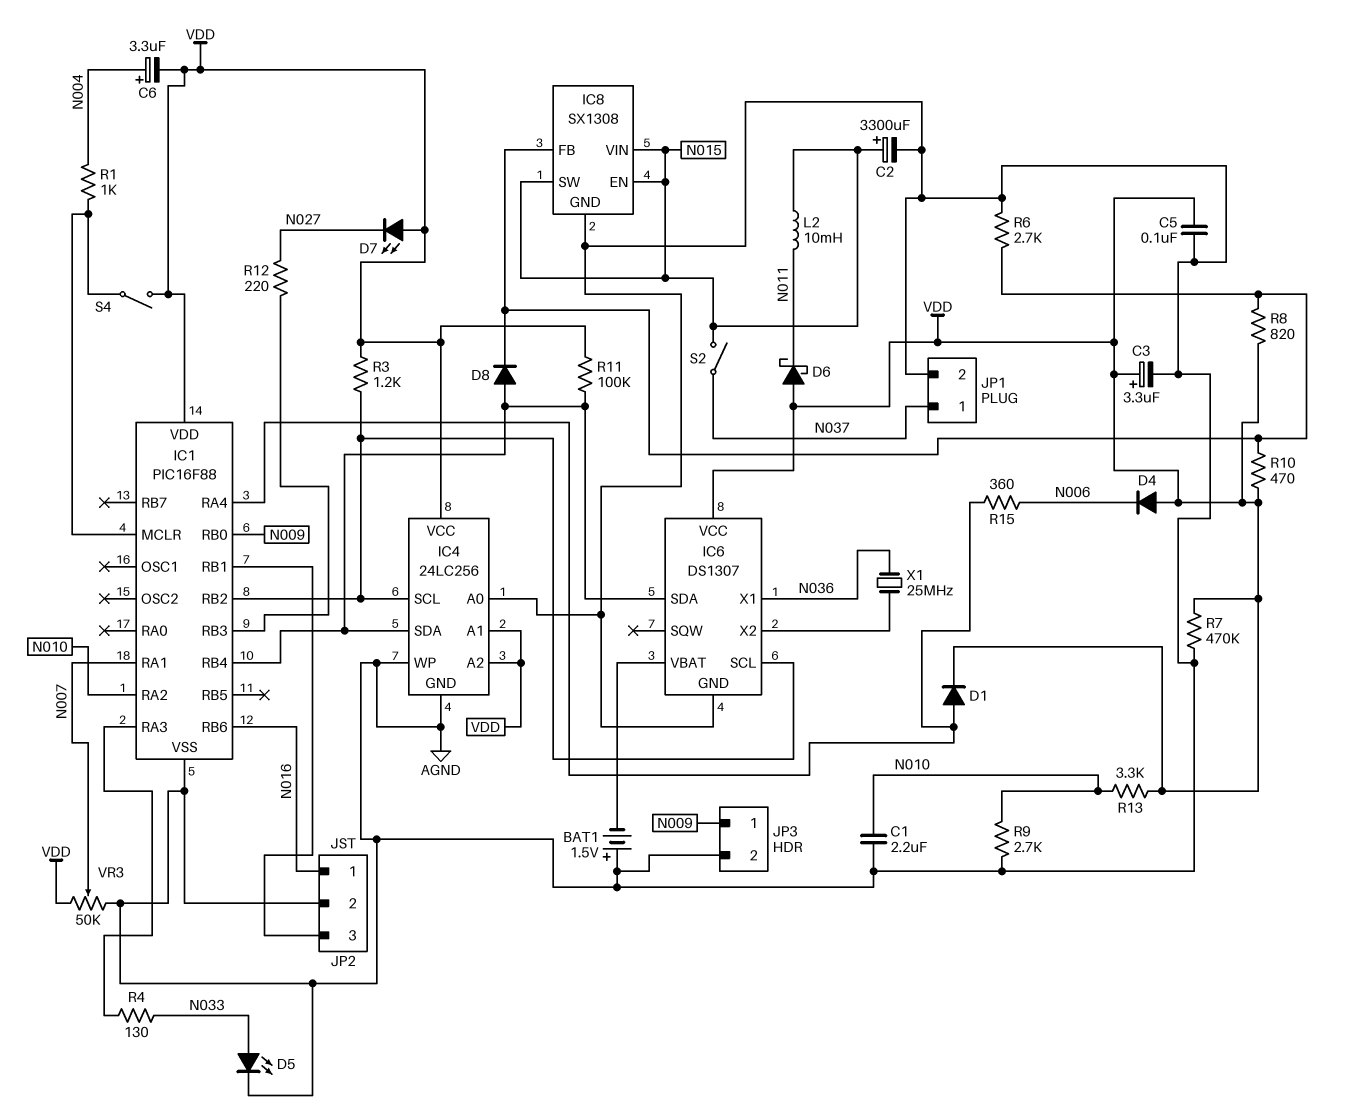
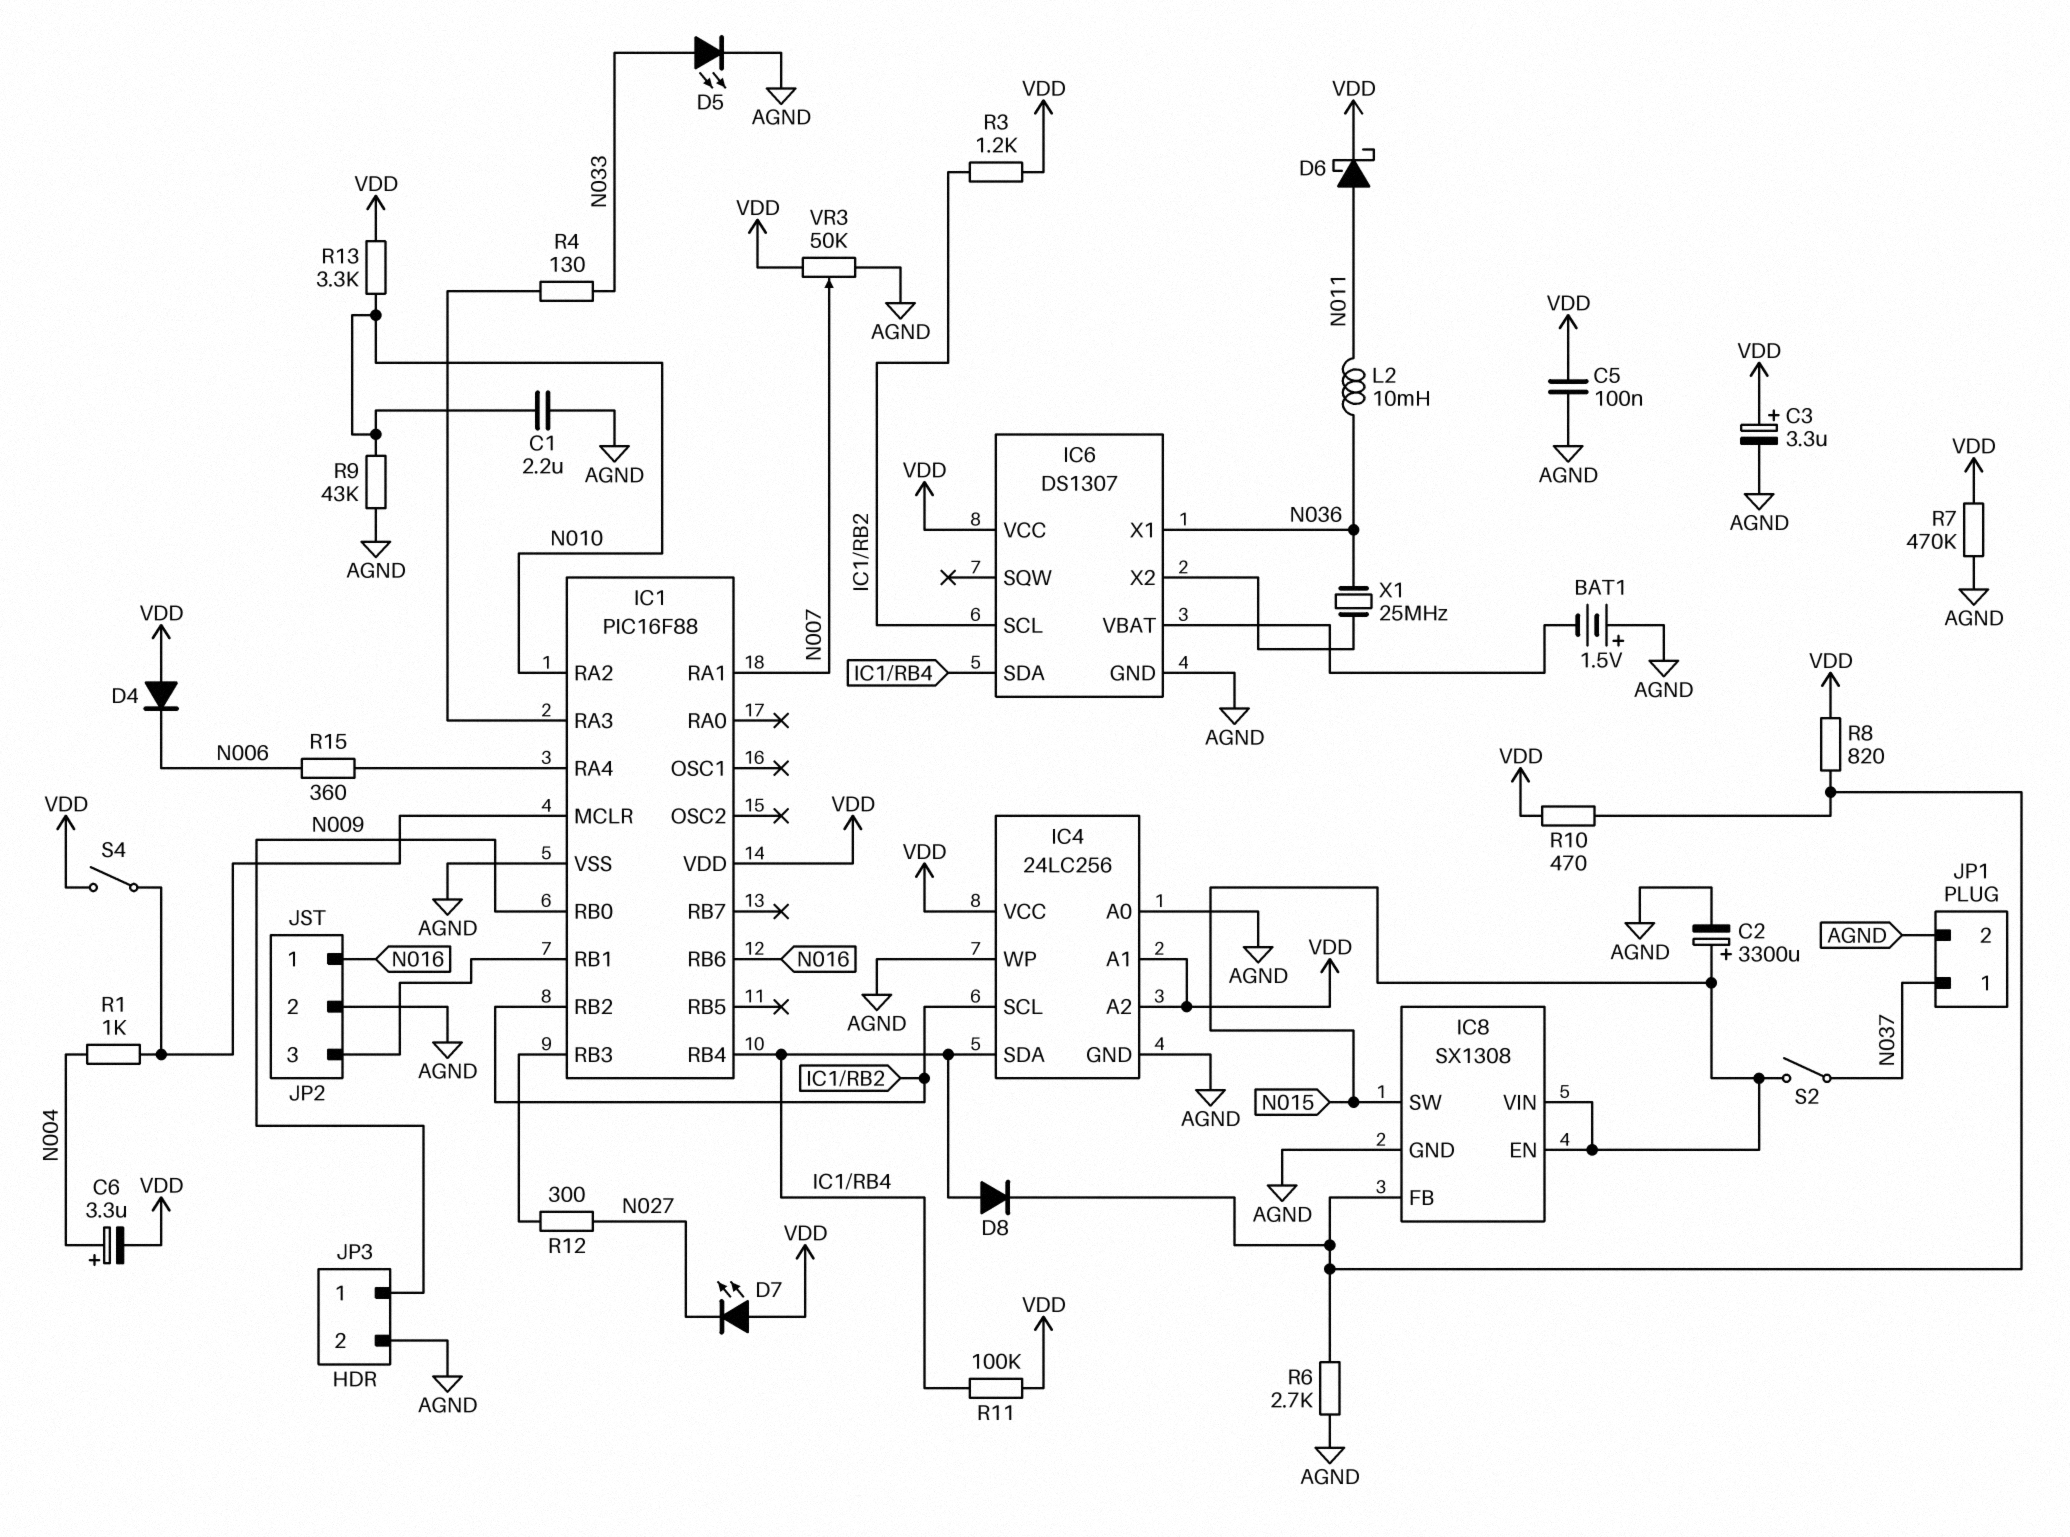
D1: diode (A IC1/RA4, K VDD) -> none
D6: schottky (A VDD, K N011) -> schottky (A N011, K VDD)
L2: 10mH (N011, N015) -> 10mH (N011, N036)
R9: 2.7k (AGND, N010) -> 43k (AGND, N010)
R12: 220 (IC1/RB3, N027) -> 300 (IC1/RB3, N027)

